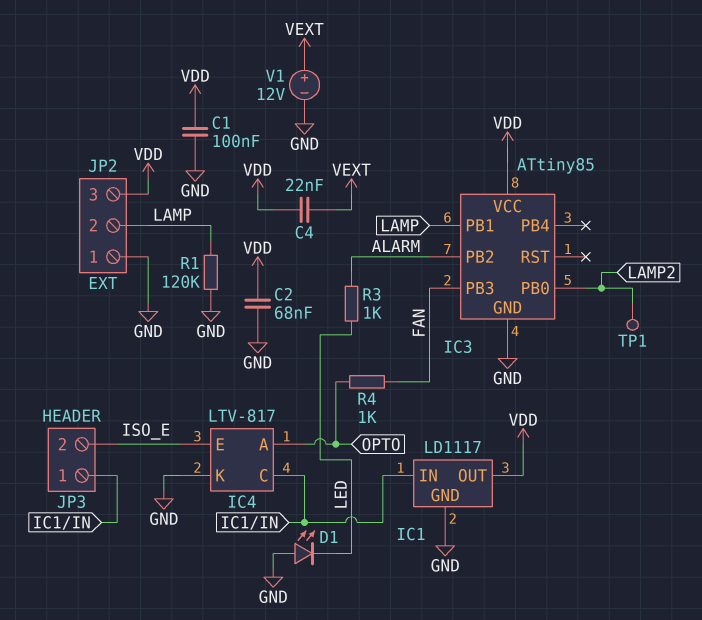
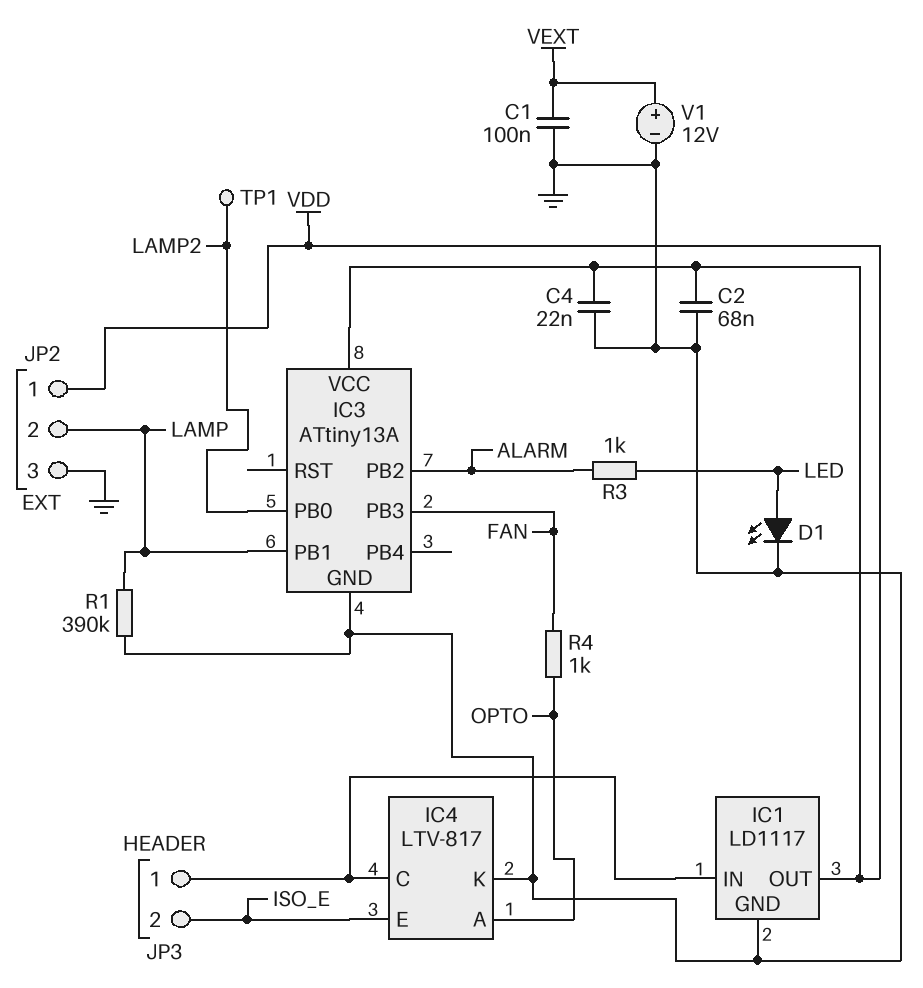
C1: 100nF (GND, VDD) -> 100nF (GND, VEXT)
C4: 22nF (VDD, VEXT) -> 22nF (GND, VDD)
D1: LED (A GND, K LED) -> LED (A LED, K GND)
IC3: ATtiny85 -> ATtiny13A
JP2 pin 1: GND -> VDD
JP2 pin 3: VDD -> GND
R1: 120k (GND, LAMP) -> 390k (GND, LAMP)

